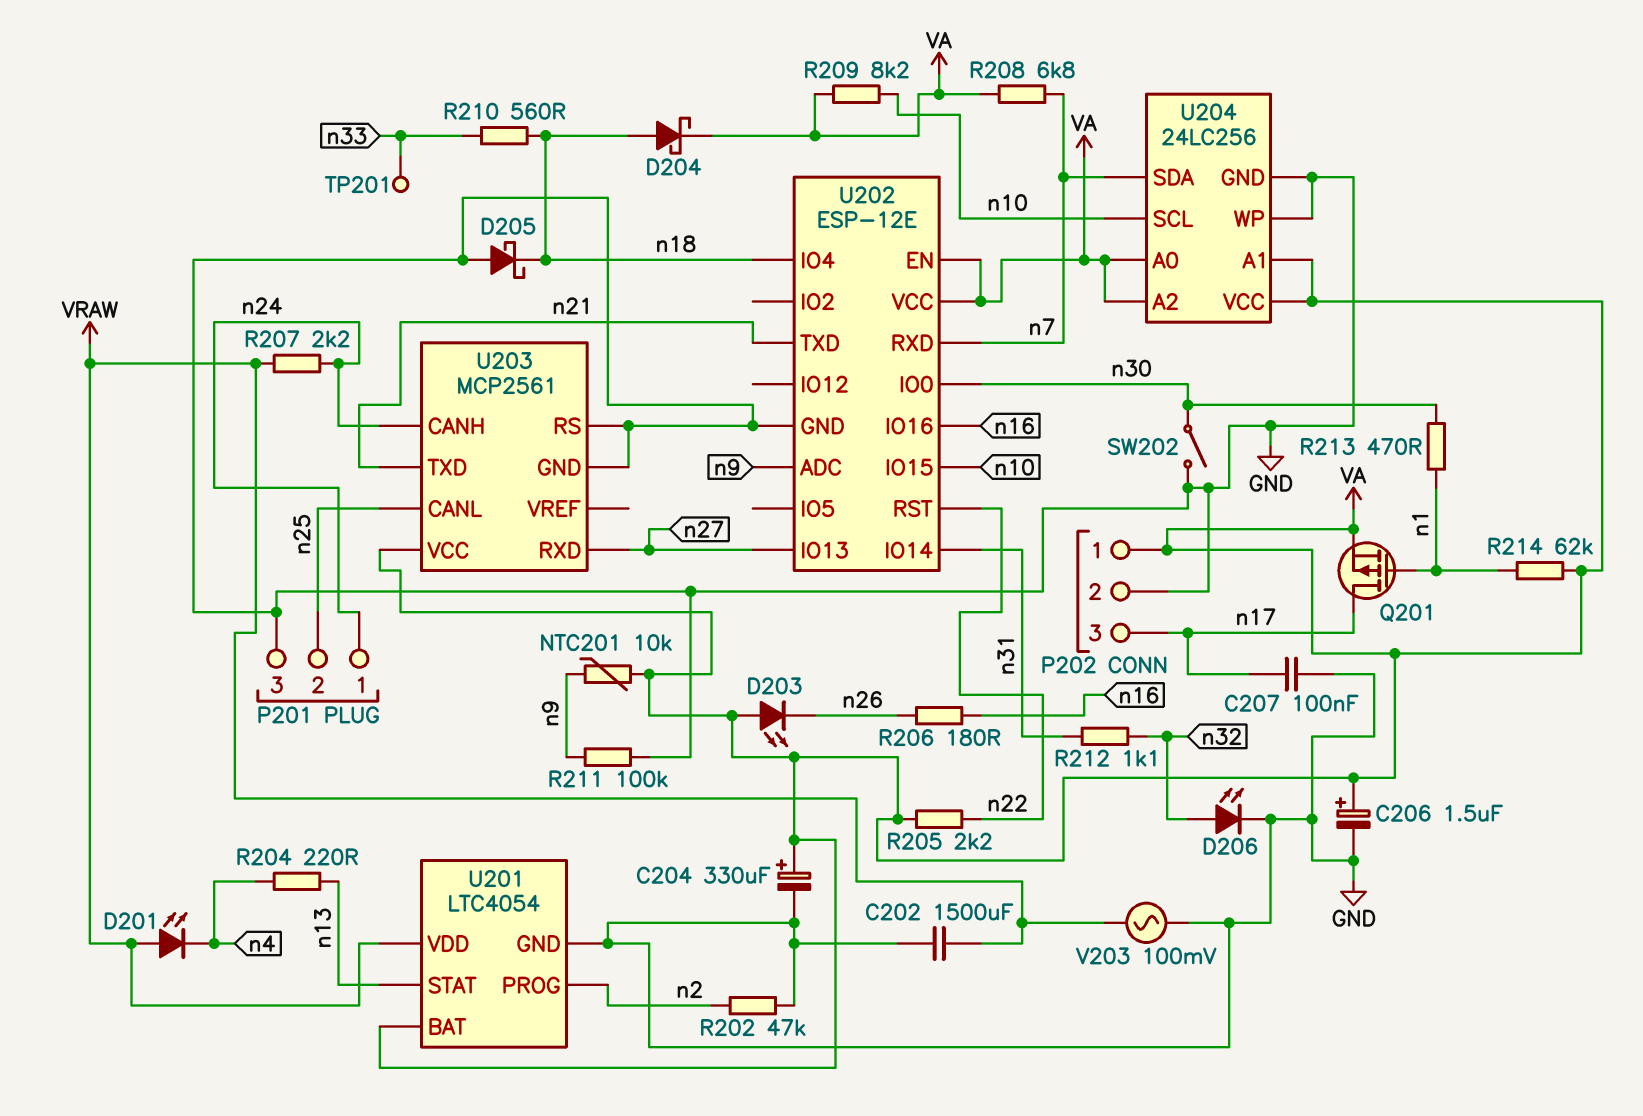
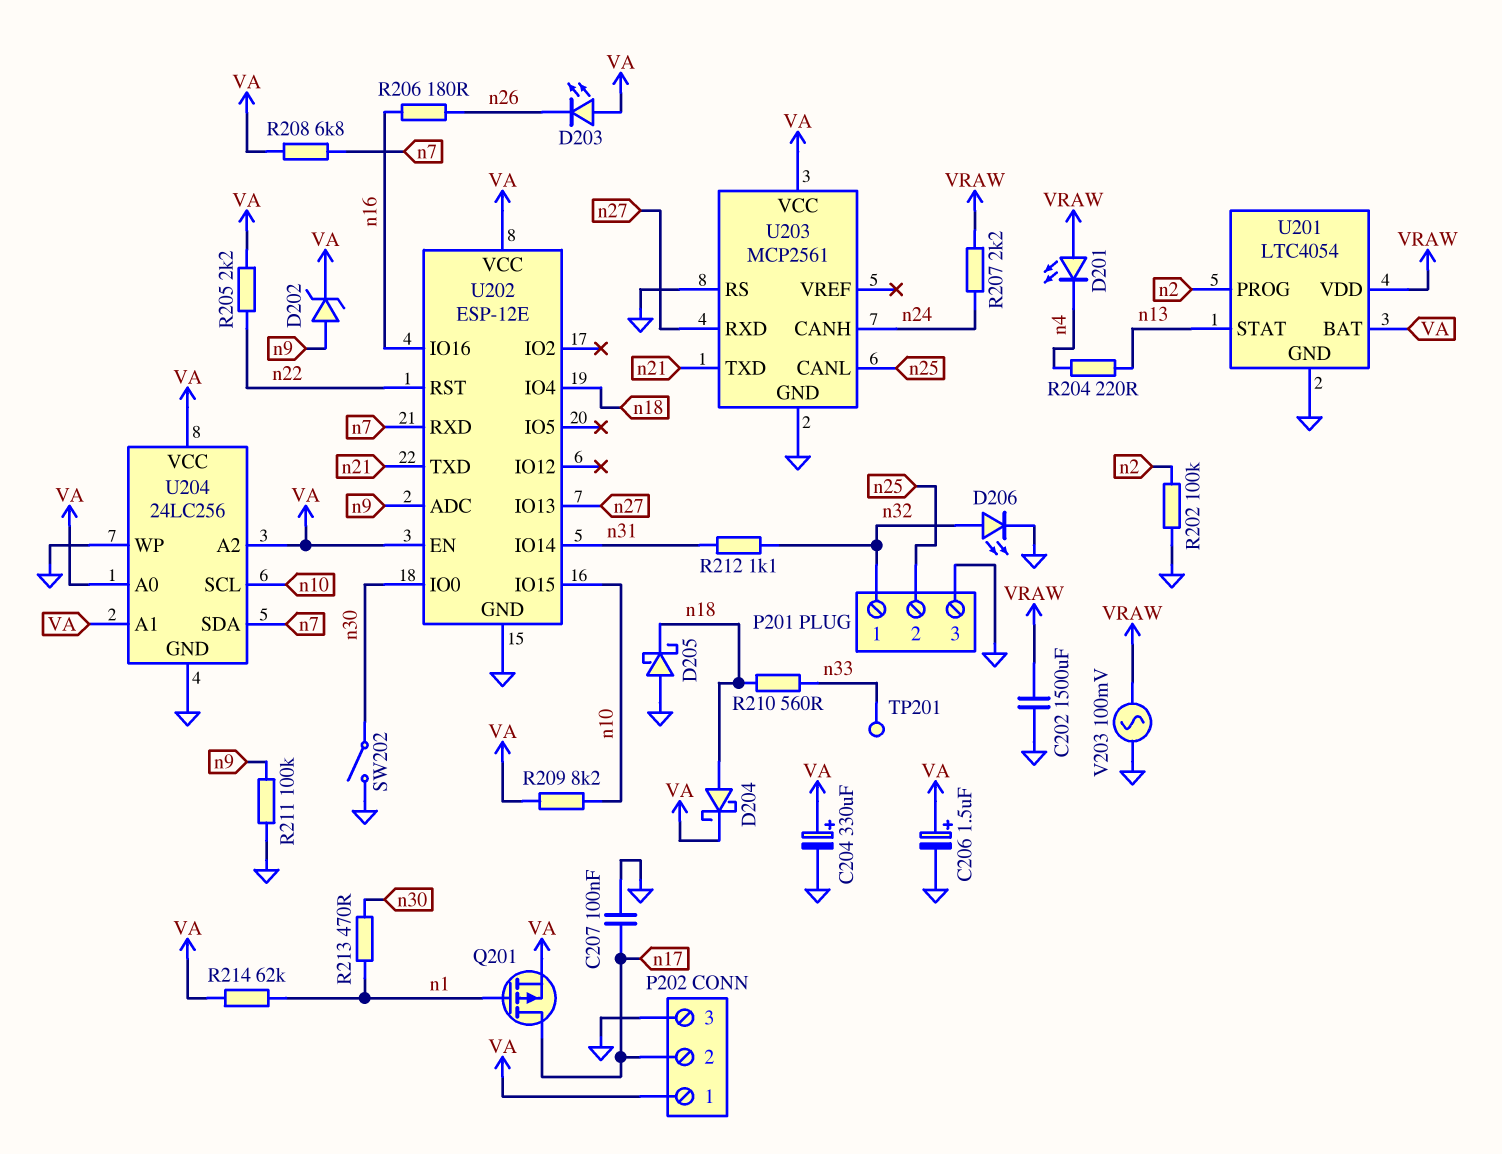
D202: none -> zener (A n9, K VA)
NTC201: 10k (VA, n9) -> none
P201 pin 1: n24 -> n32
P202 pin 2: GND -> n17
P202 pin 3: n17 -> GND
R202: 47k (GND, n2) -> 100k (GND, n2)

